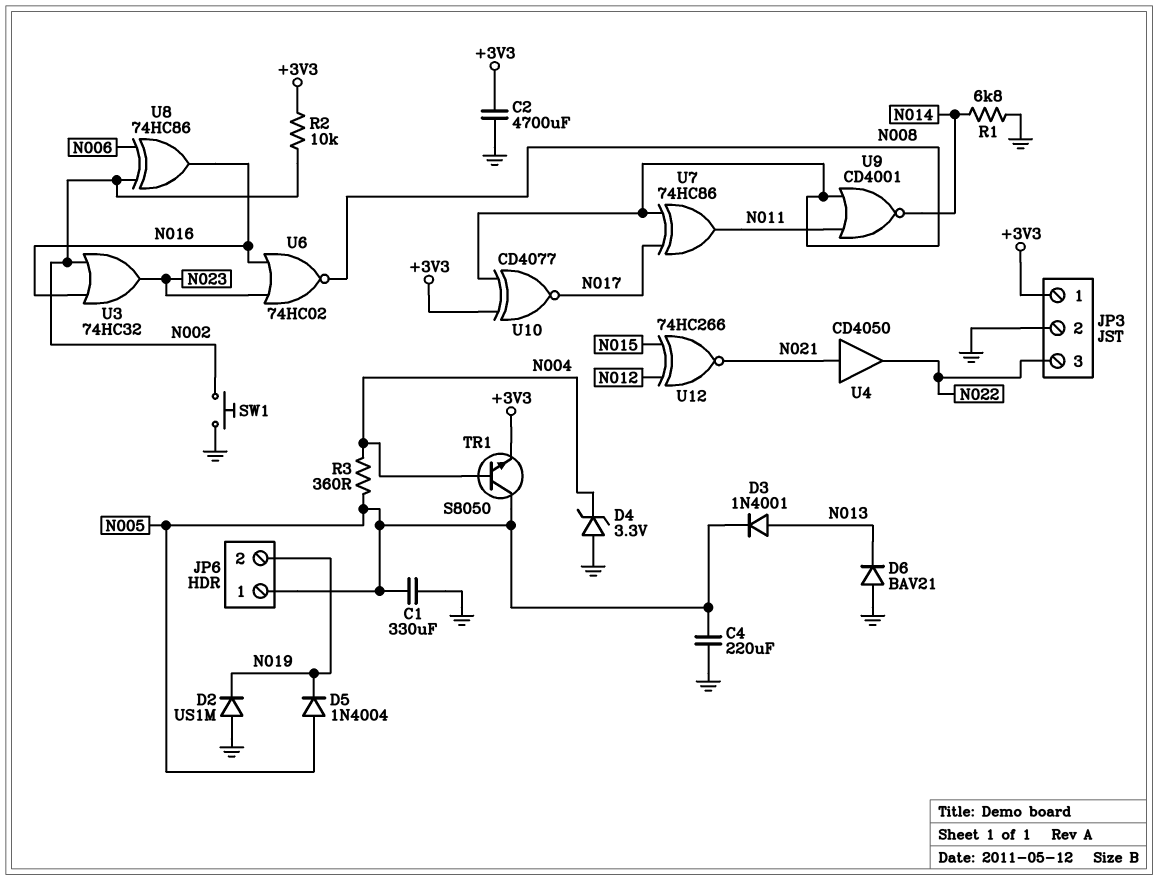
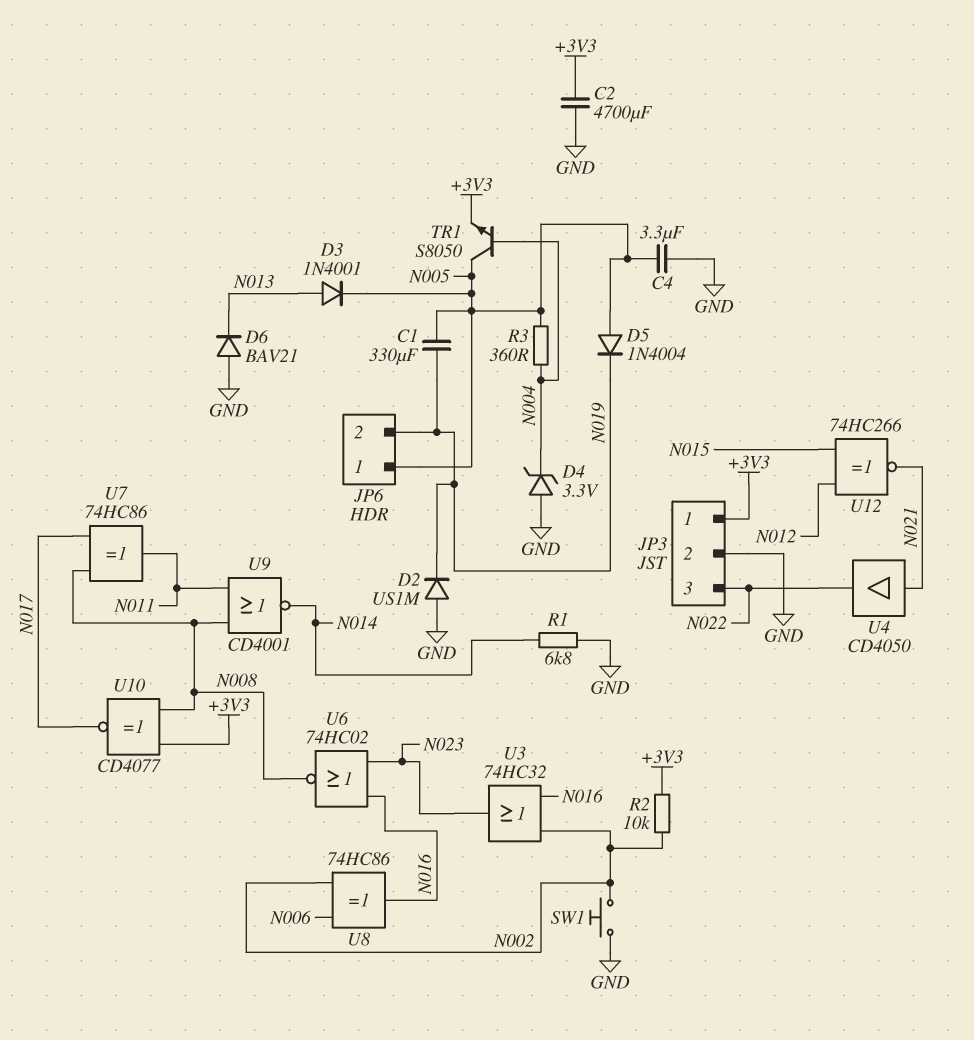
C1: 330uF (GND, N005) -> 330uF (N005, N019)
C4: 220uF (GND, N005) -> 3.3uF (GND, N005)

